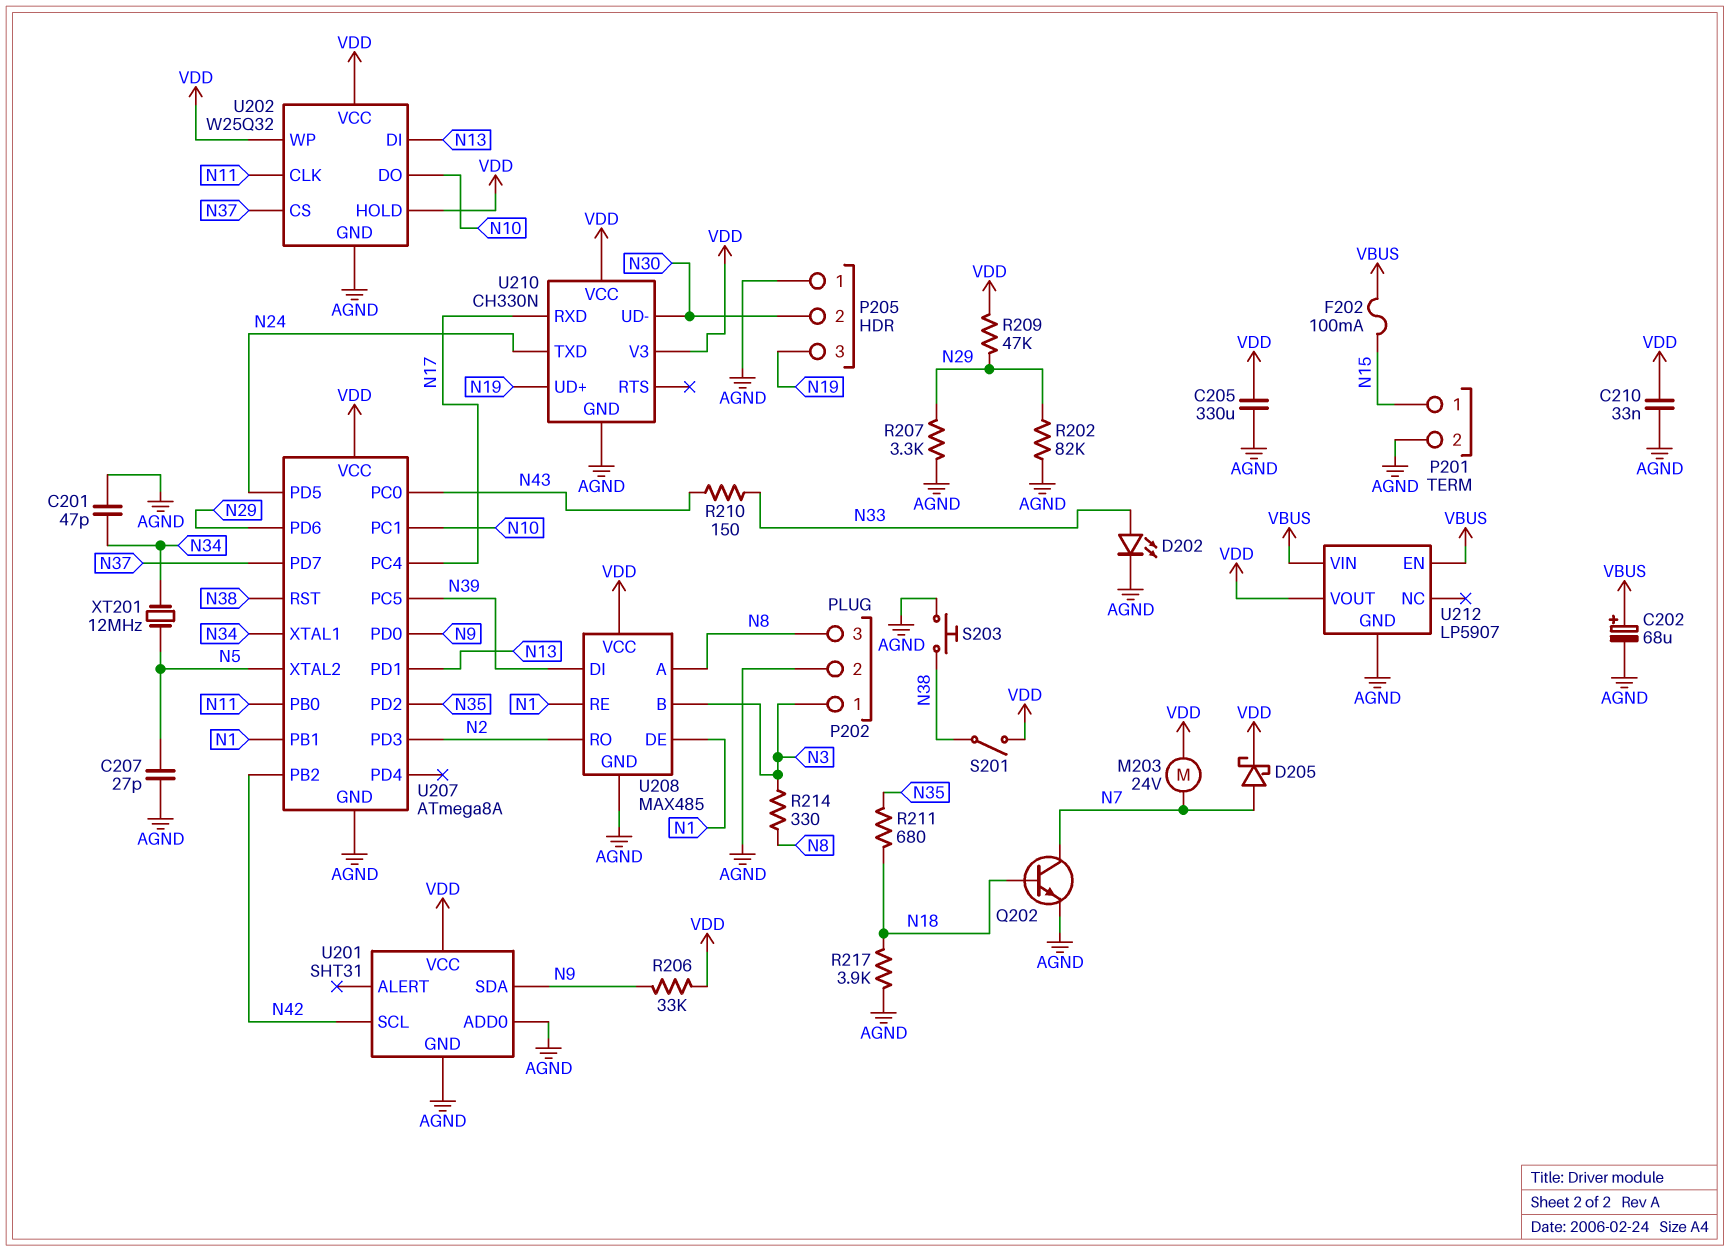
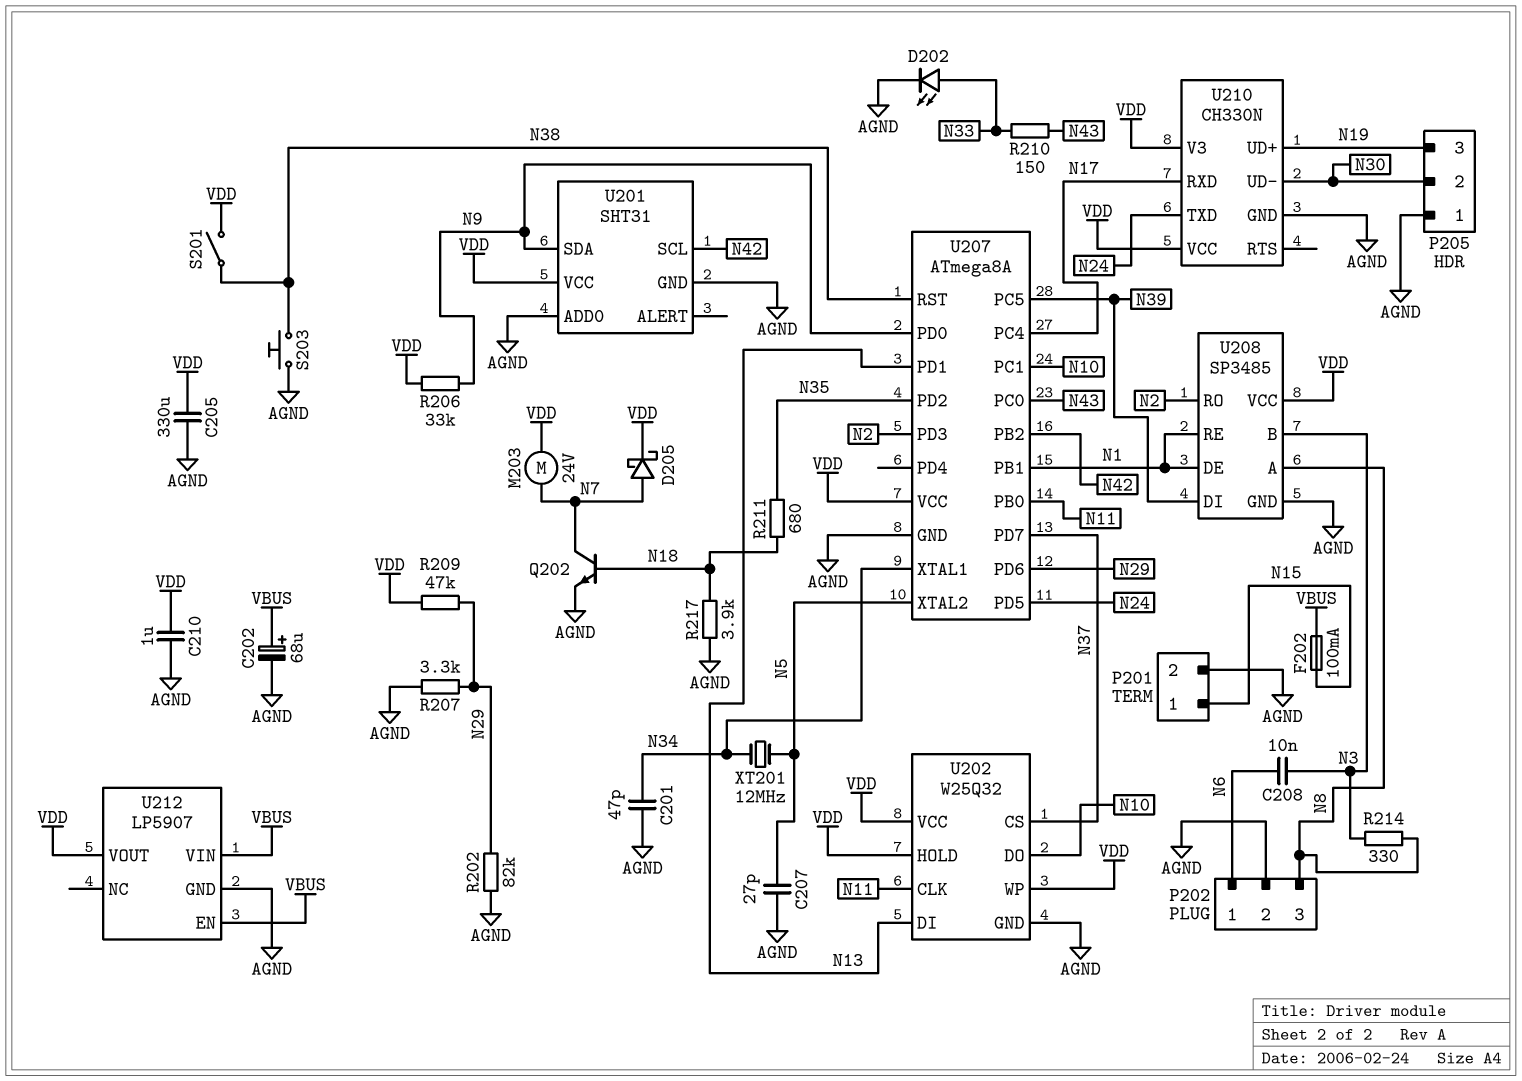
C208: none -> 10nF (N3, N6)
C210: 33nF (AGND, VDD) -> 1uF (AGND, VDD)
P202 pin 1: N3 -> N6
U208: MAX485 -> SP3485

